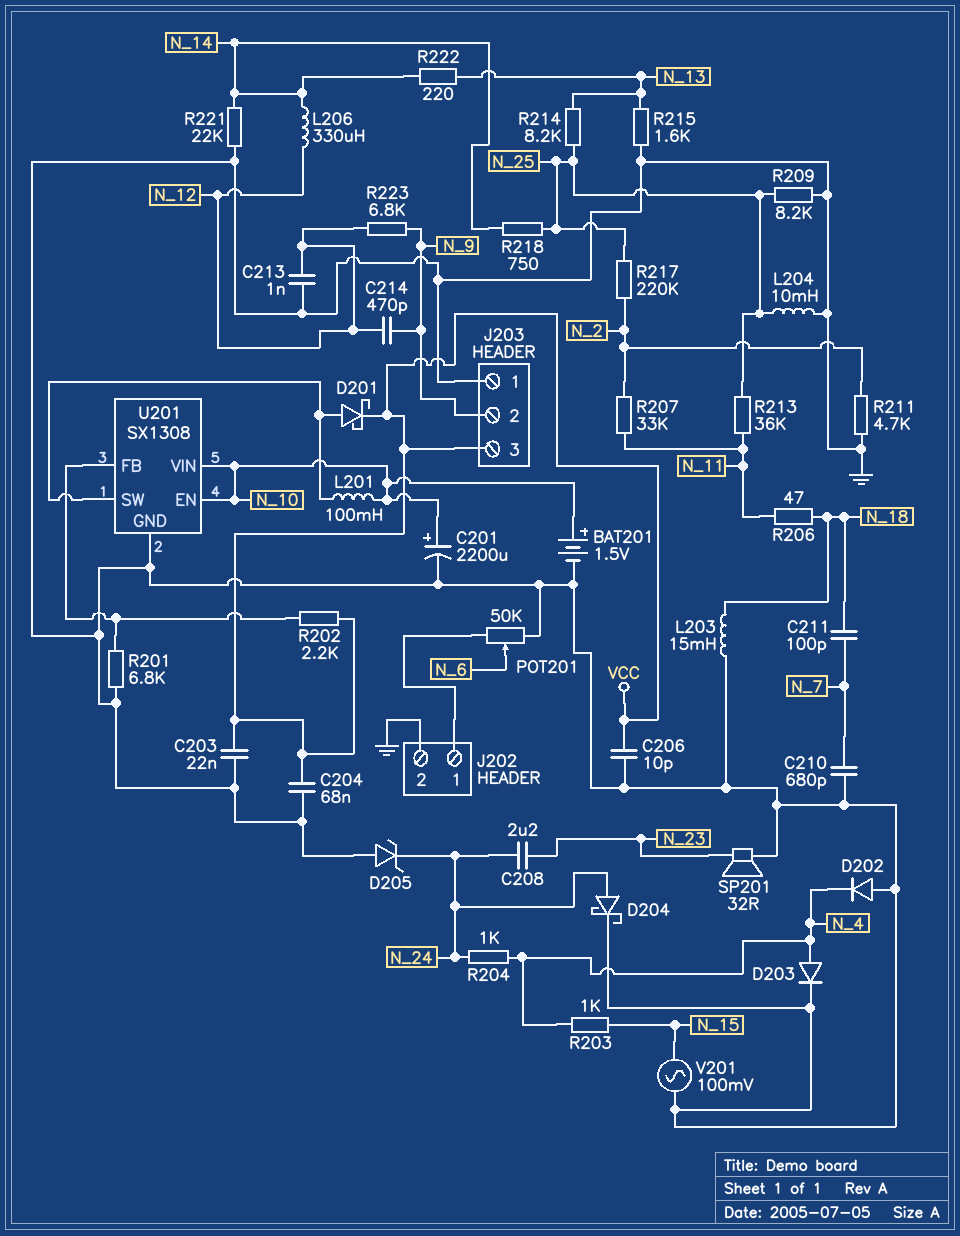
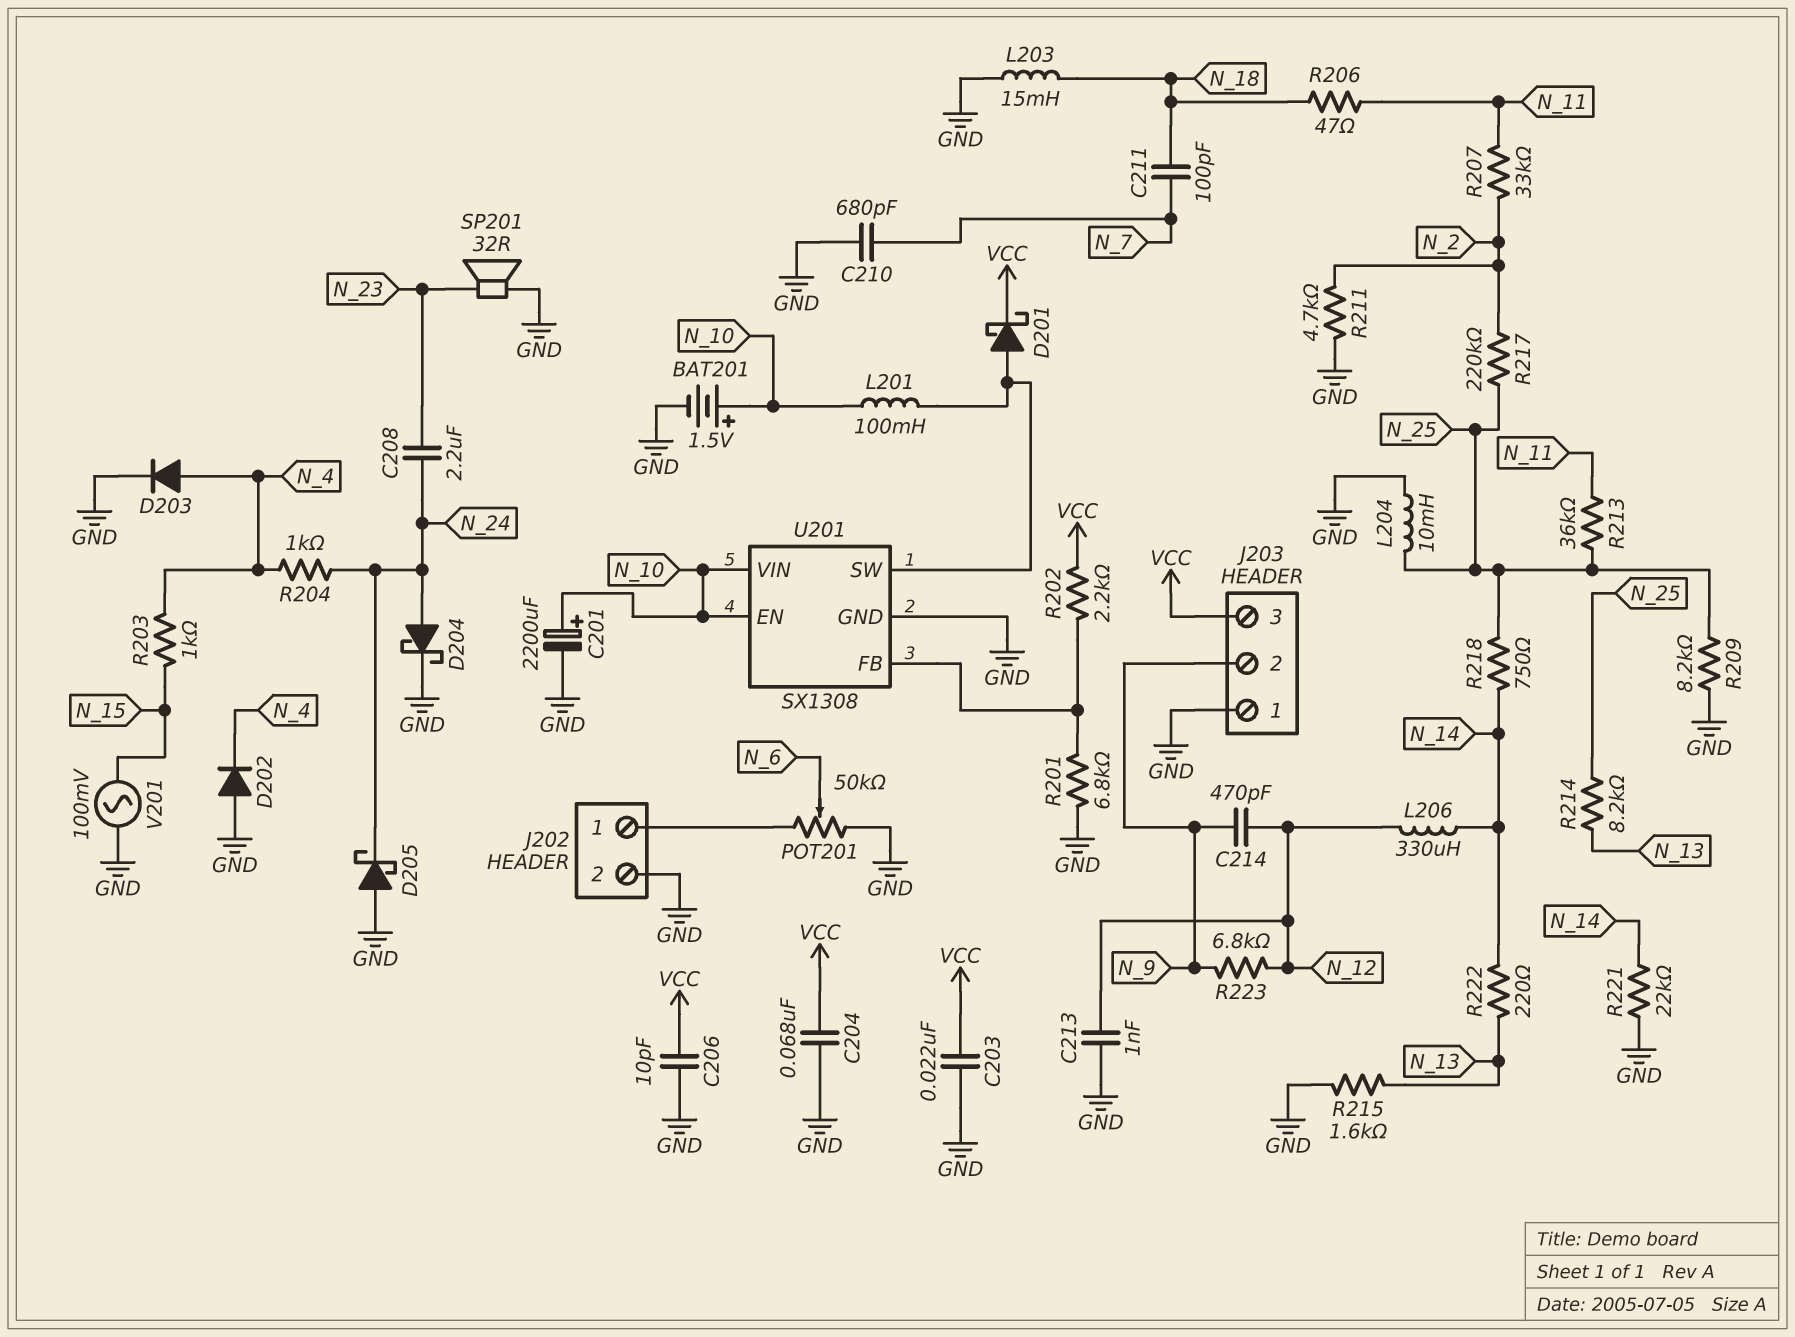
D205: zener (A GND, K N_24) -> schottky (A GND, K N_24)

